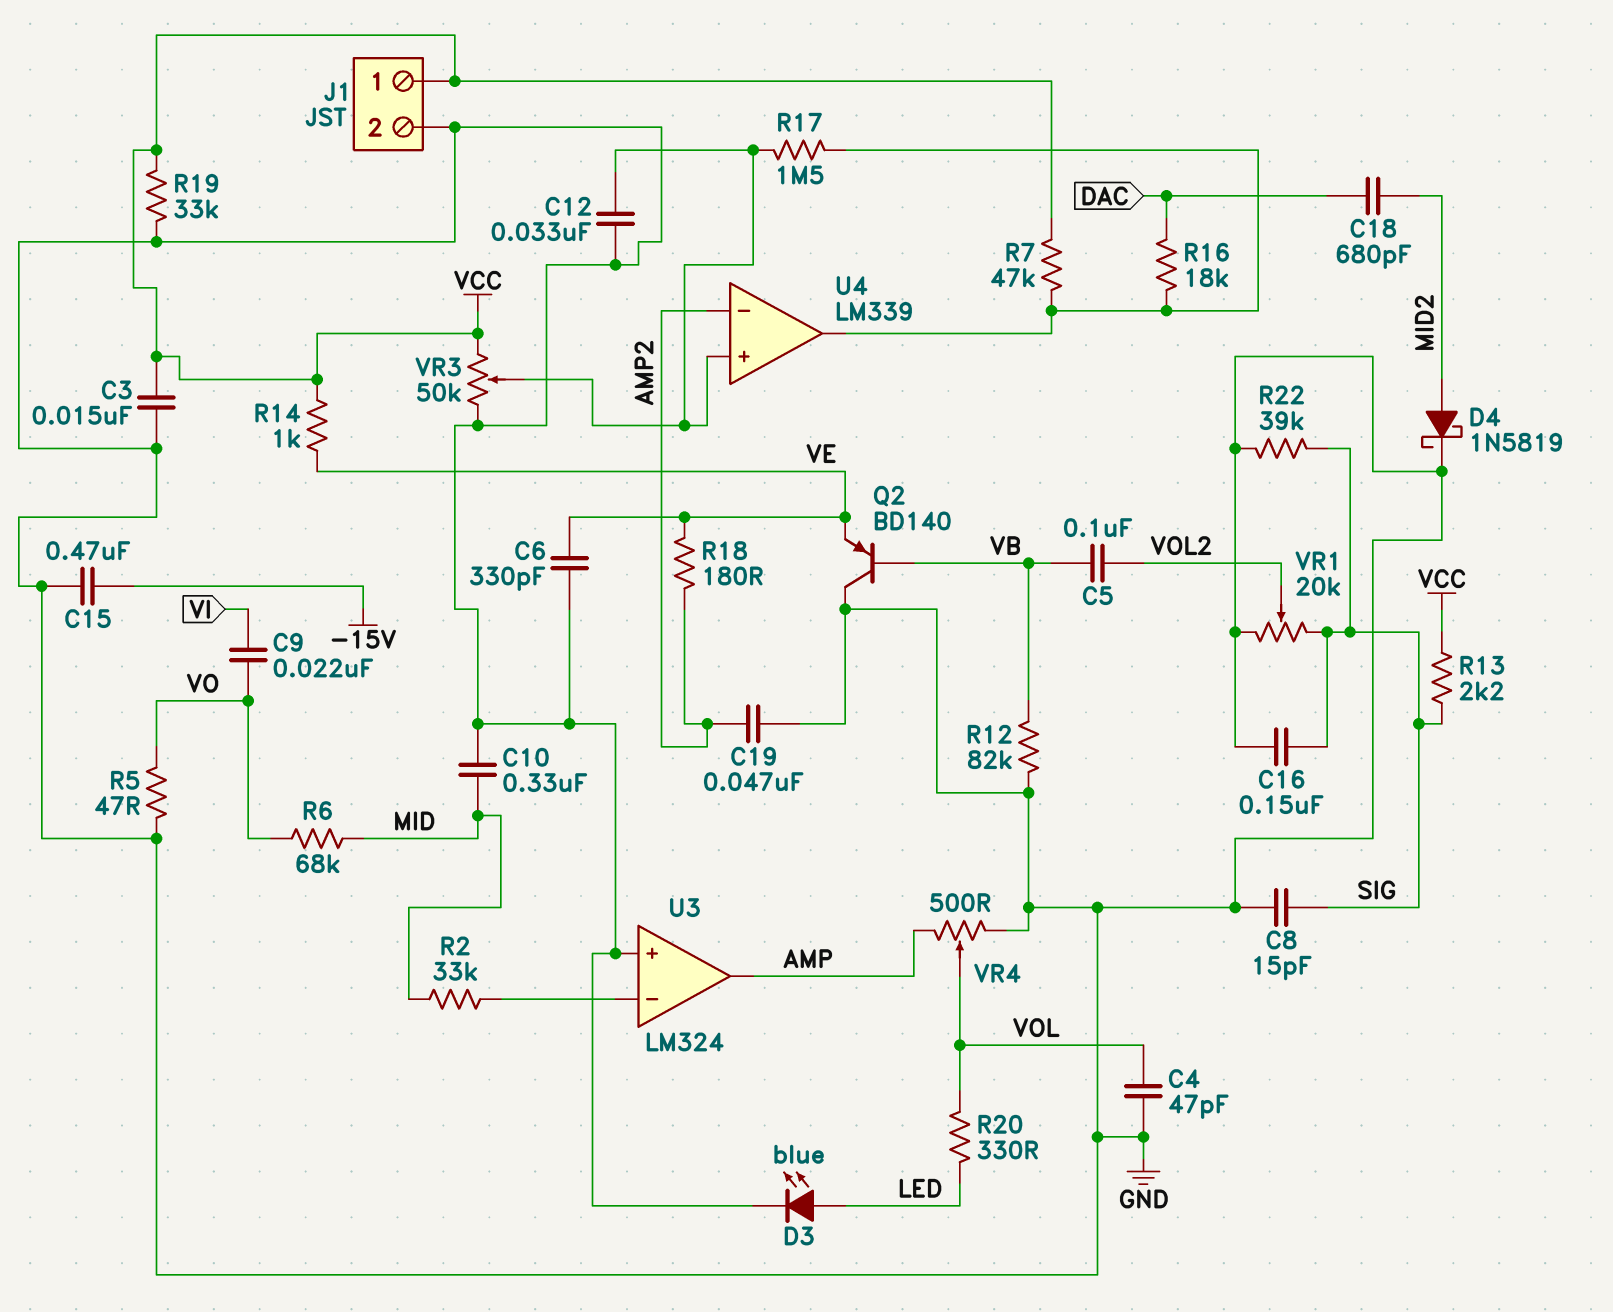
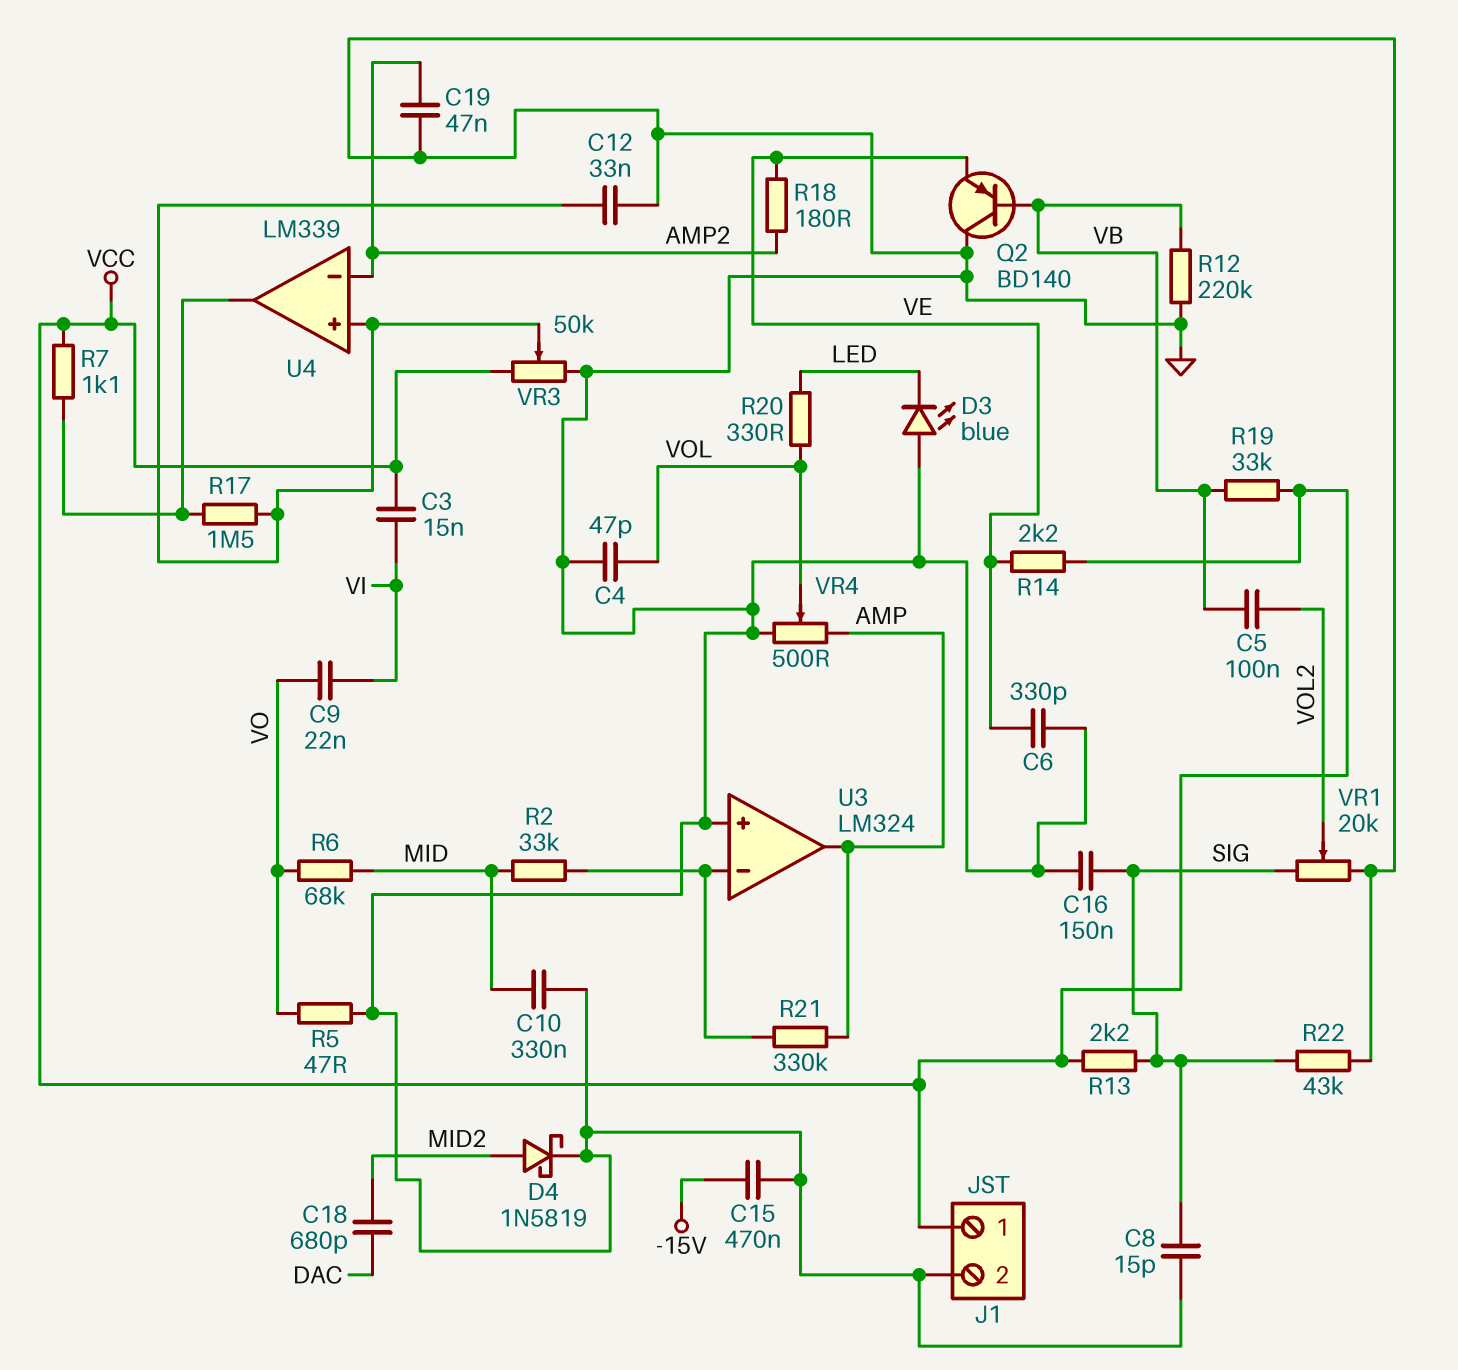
C3: 15nF (GND, VCC) -> 15nF (VCC, VI)
D3: LED blue (A LED, K GND) -> LED blue (A GND, K LED)
R7: 47k (U4/out, VCC) -> 1.1k (U4/out, VCC)
R12: 82k (GND, VB) -> 220k (GND, VB)
R14: 1k (VCC, VE) -> 2.2k (VCC, VE)
R16: 18k (DAC, U4/out) -> none
R19: 33k (GND, VCC) -> 33k (VB, VCC)
R21: none -> 330k (AMP, U3/in-)
R22: 39k (GND, SIG) -> 43k (GND, SIG)

